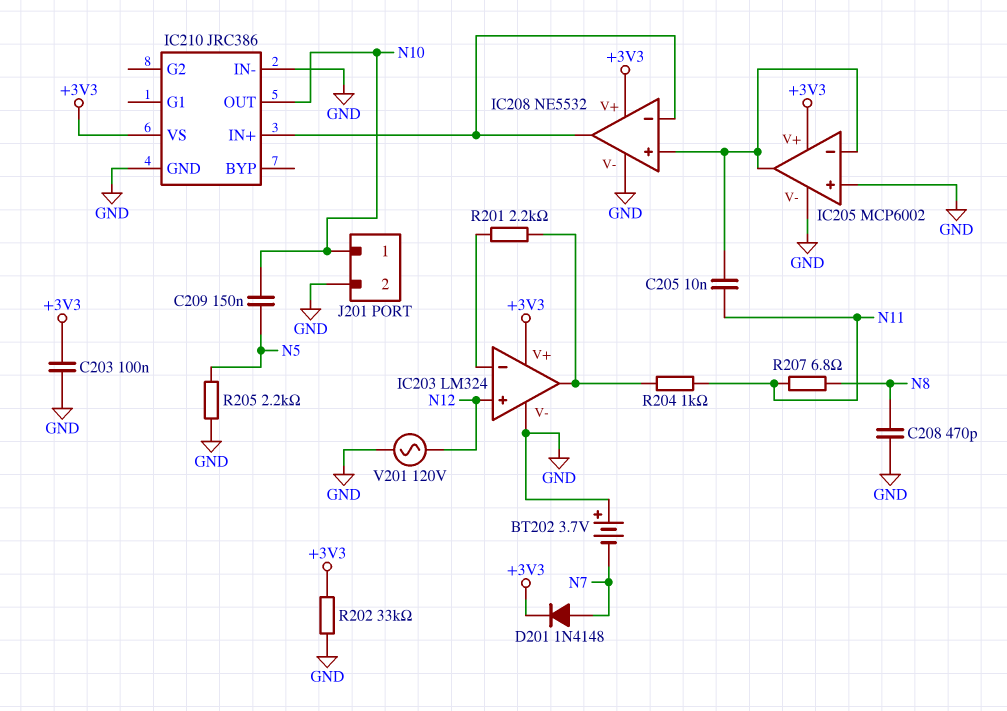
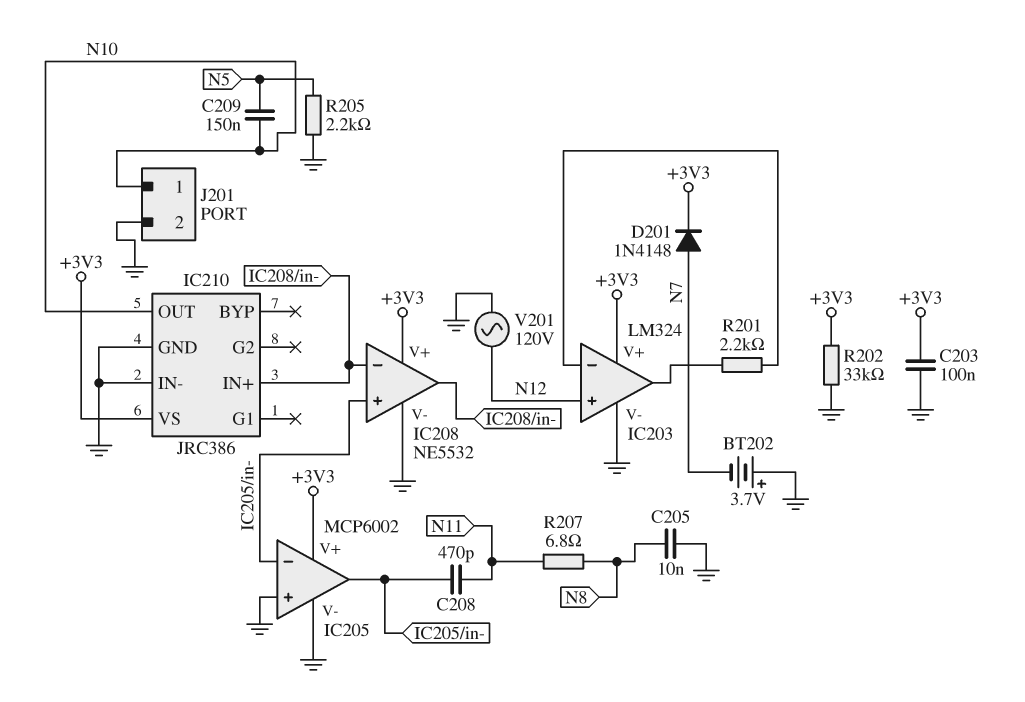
C205: 10nF (IC205/in-, N11) -> 10nF (GND, N8)
C208: 470pF (GND, N8) -> 470pF (IC205/in-, N11)
R204: 1k (IC203/out, N11) -> none

